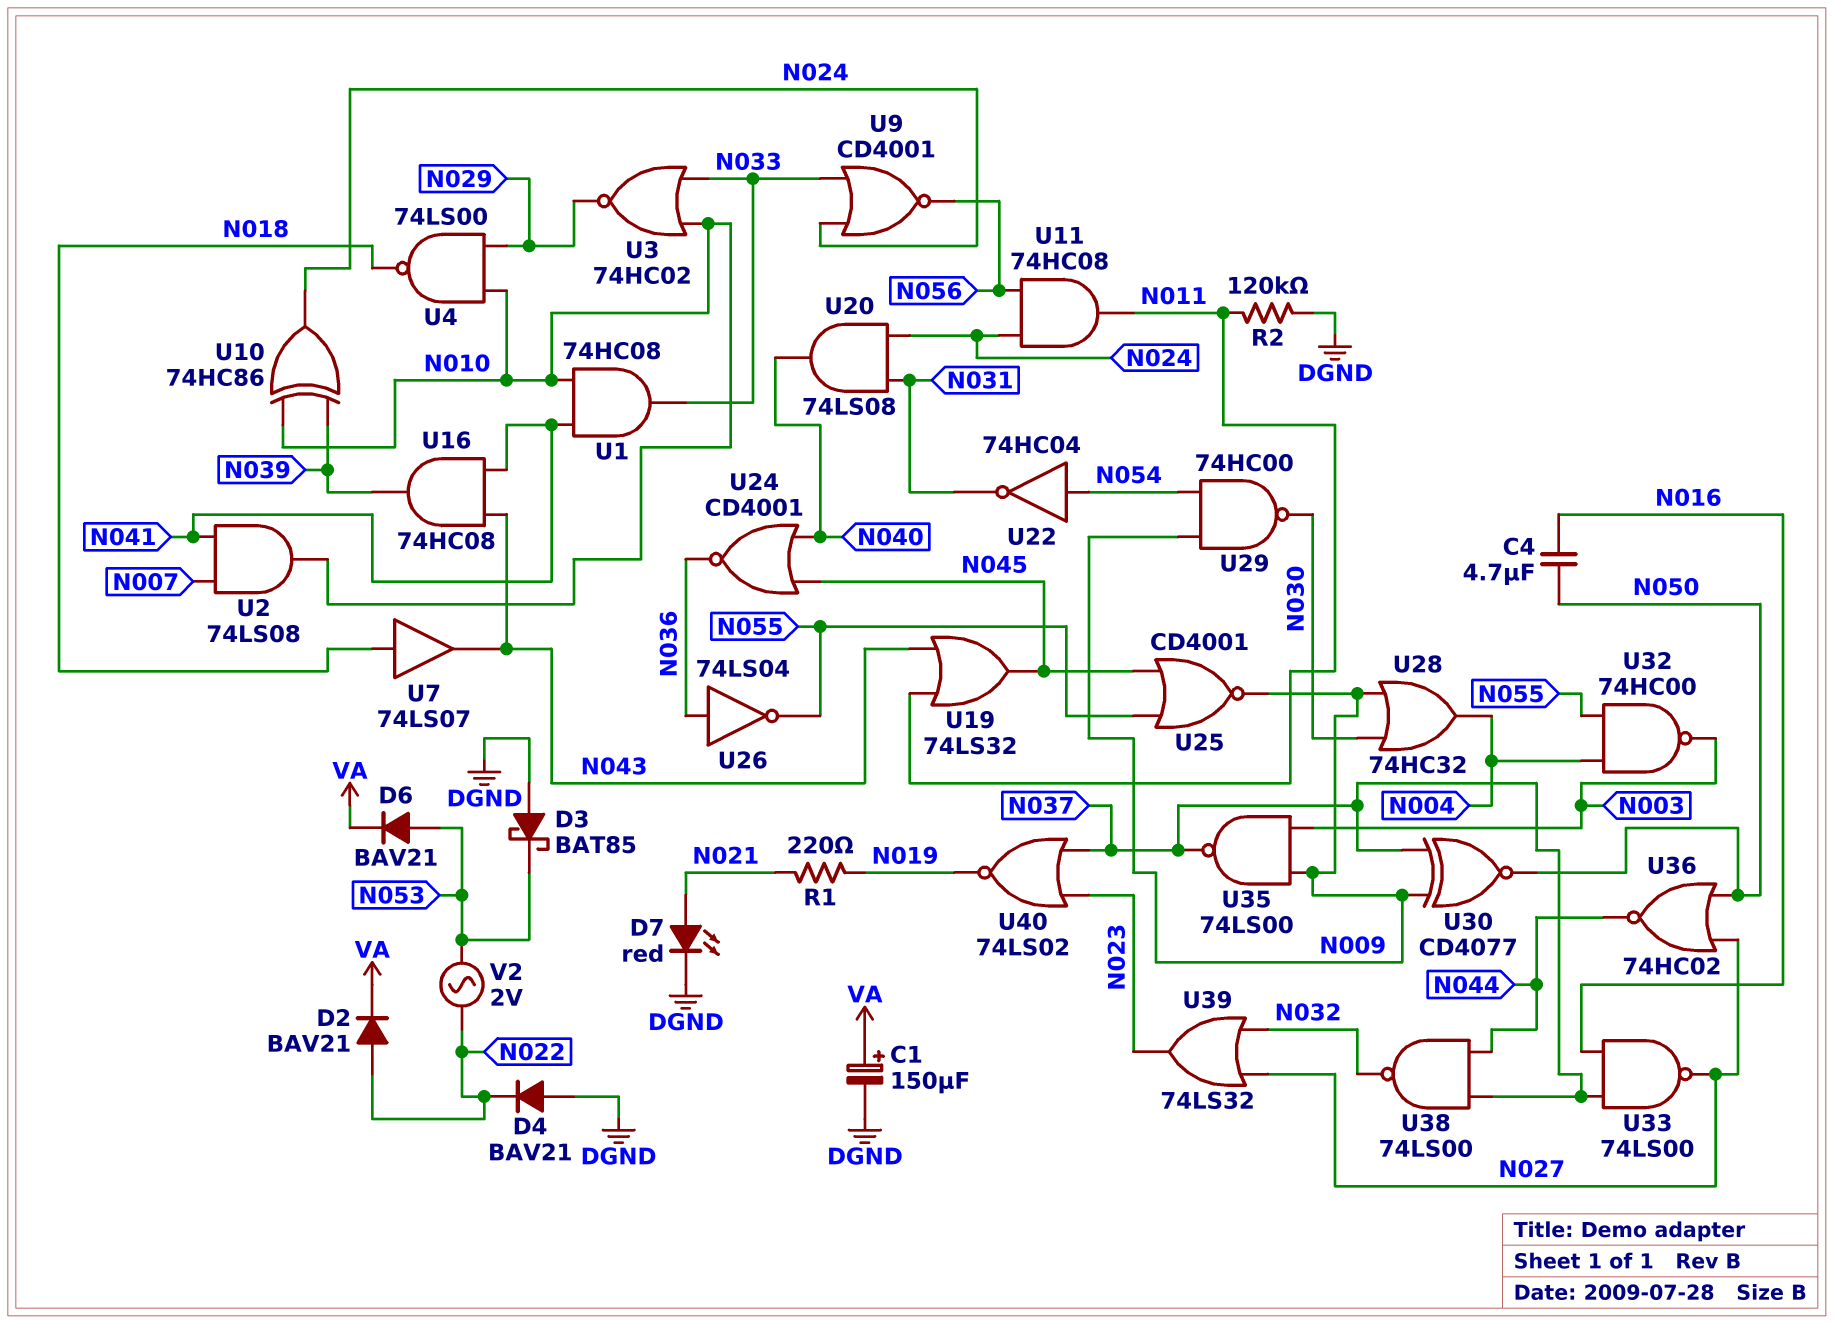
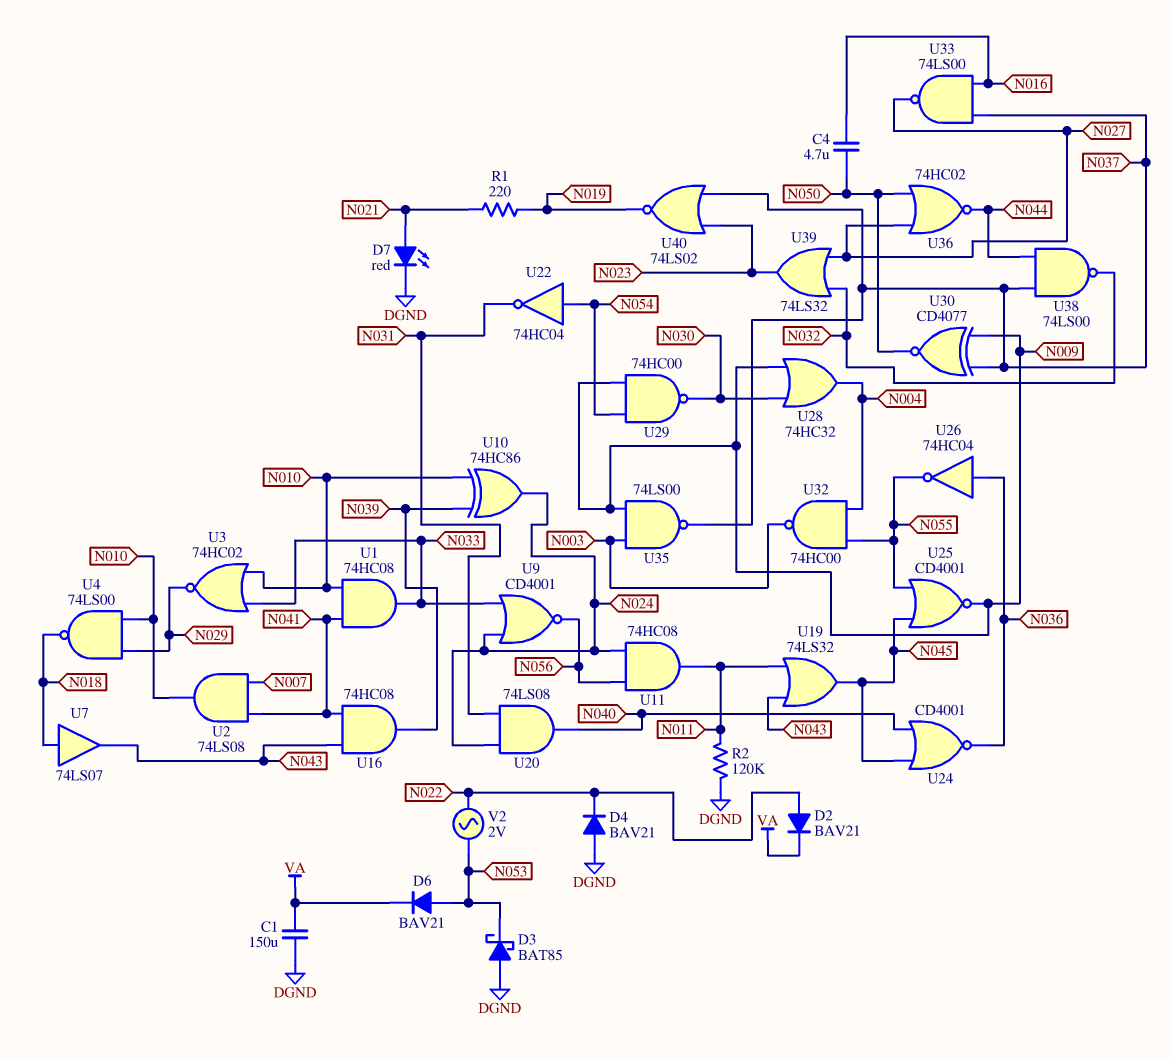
C1: 150uF (plus VA, minus DGND) -> 150uF (DGND, VA)
U26: NOT 74LS04 (in N036, out N055) -> NOT 74HC04 (in N036, out N055)

